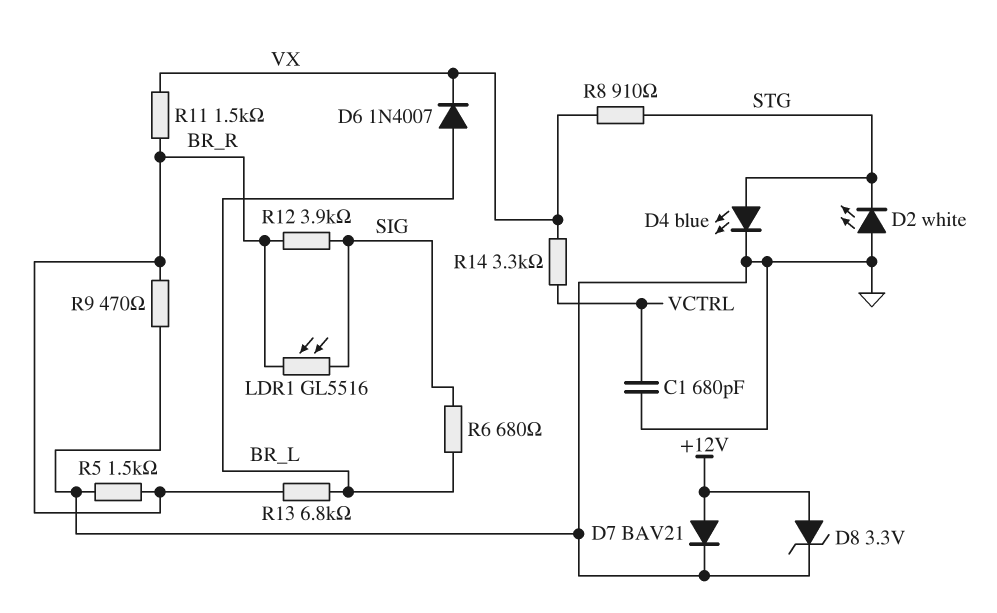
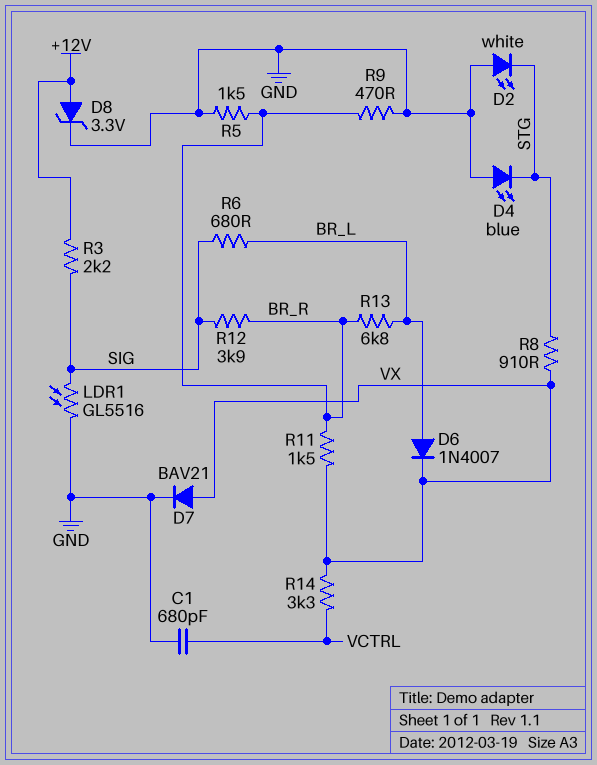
D4: LED blue (A STG, K GND) -> LED blue (A GND, K STG)
D7: diode BAV21 (A +12V, K GND) -> diode BAV21 (A VX, K GND)
LDR1: GL5516 (BR_R, SIG) -> GL5516 (GND, SIG)
R3: none -> 2.2k (+12V, SIG)

